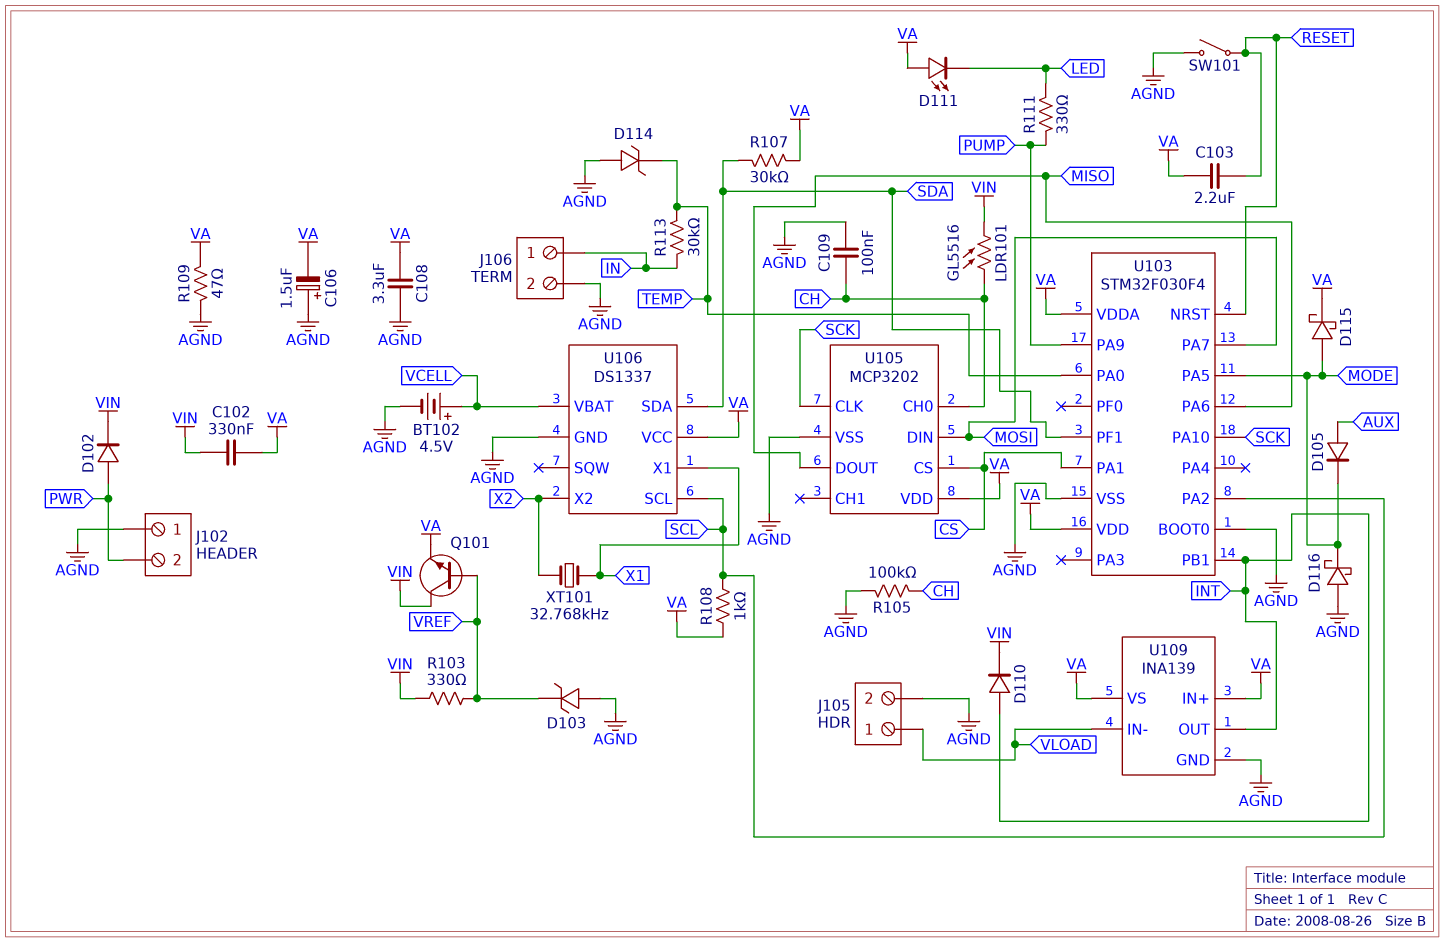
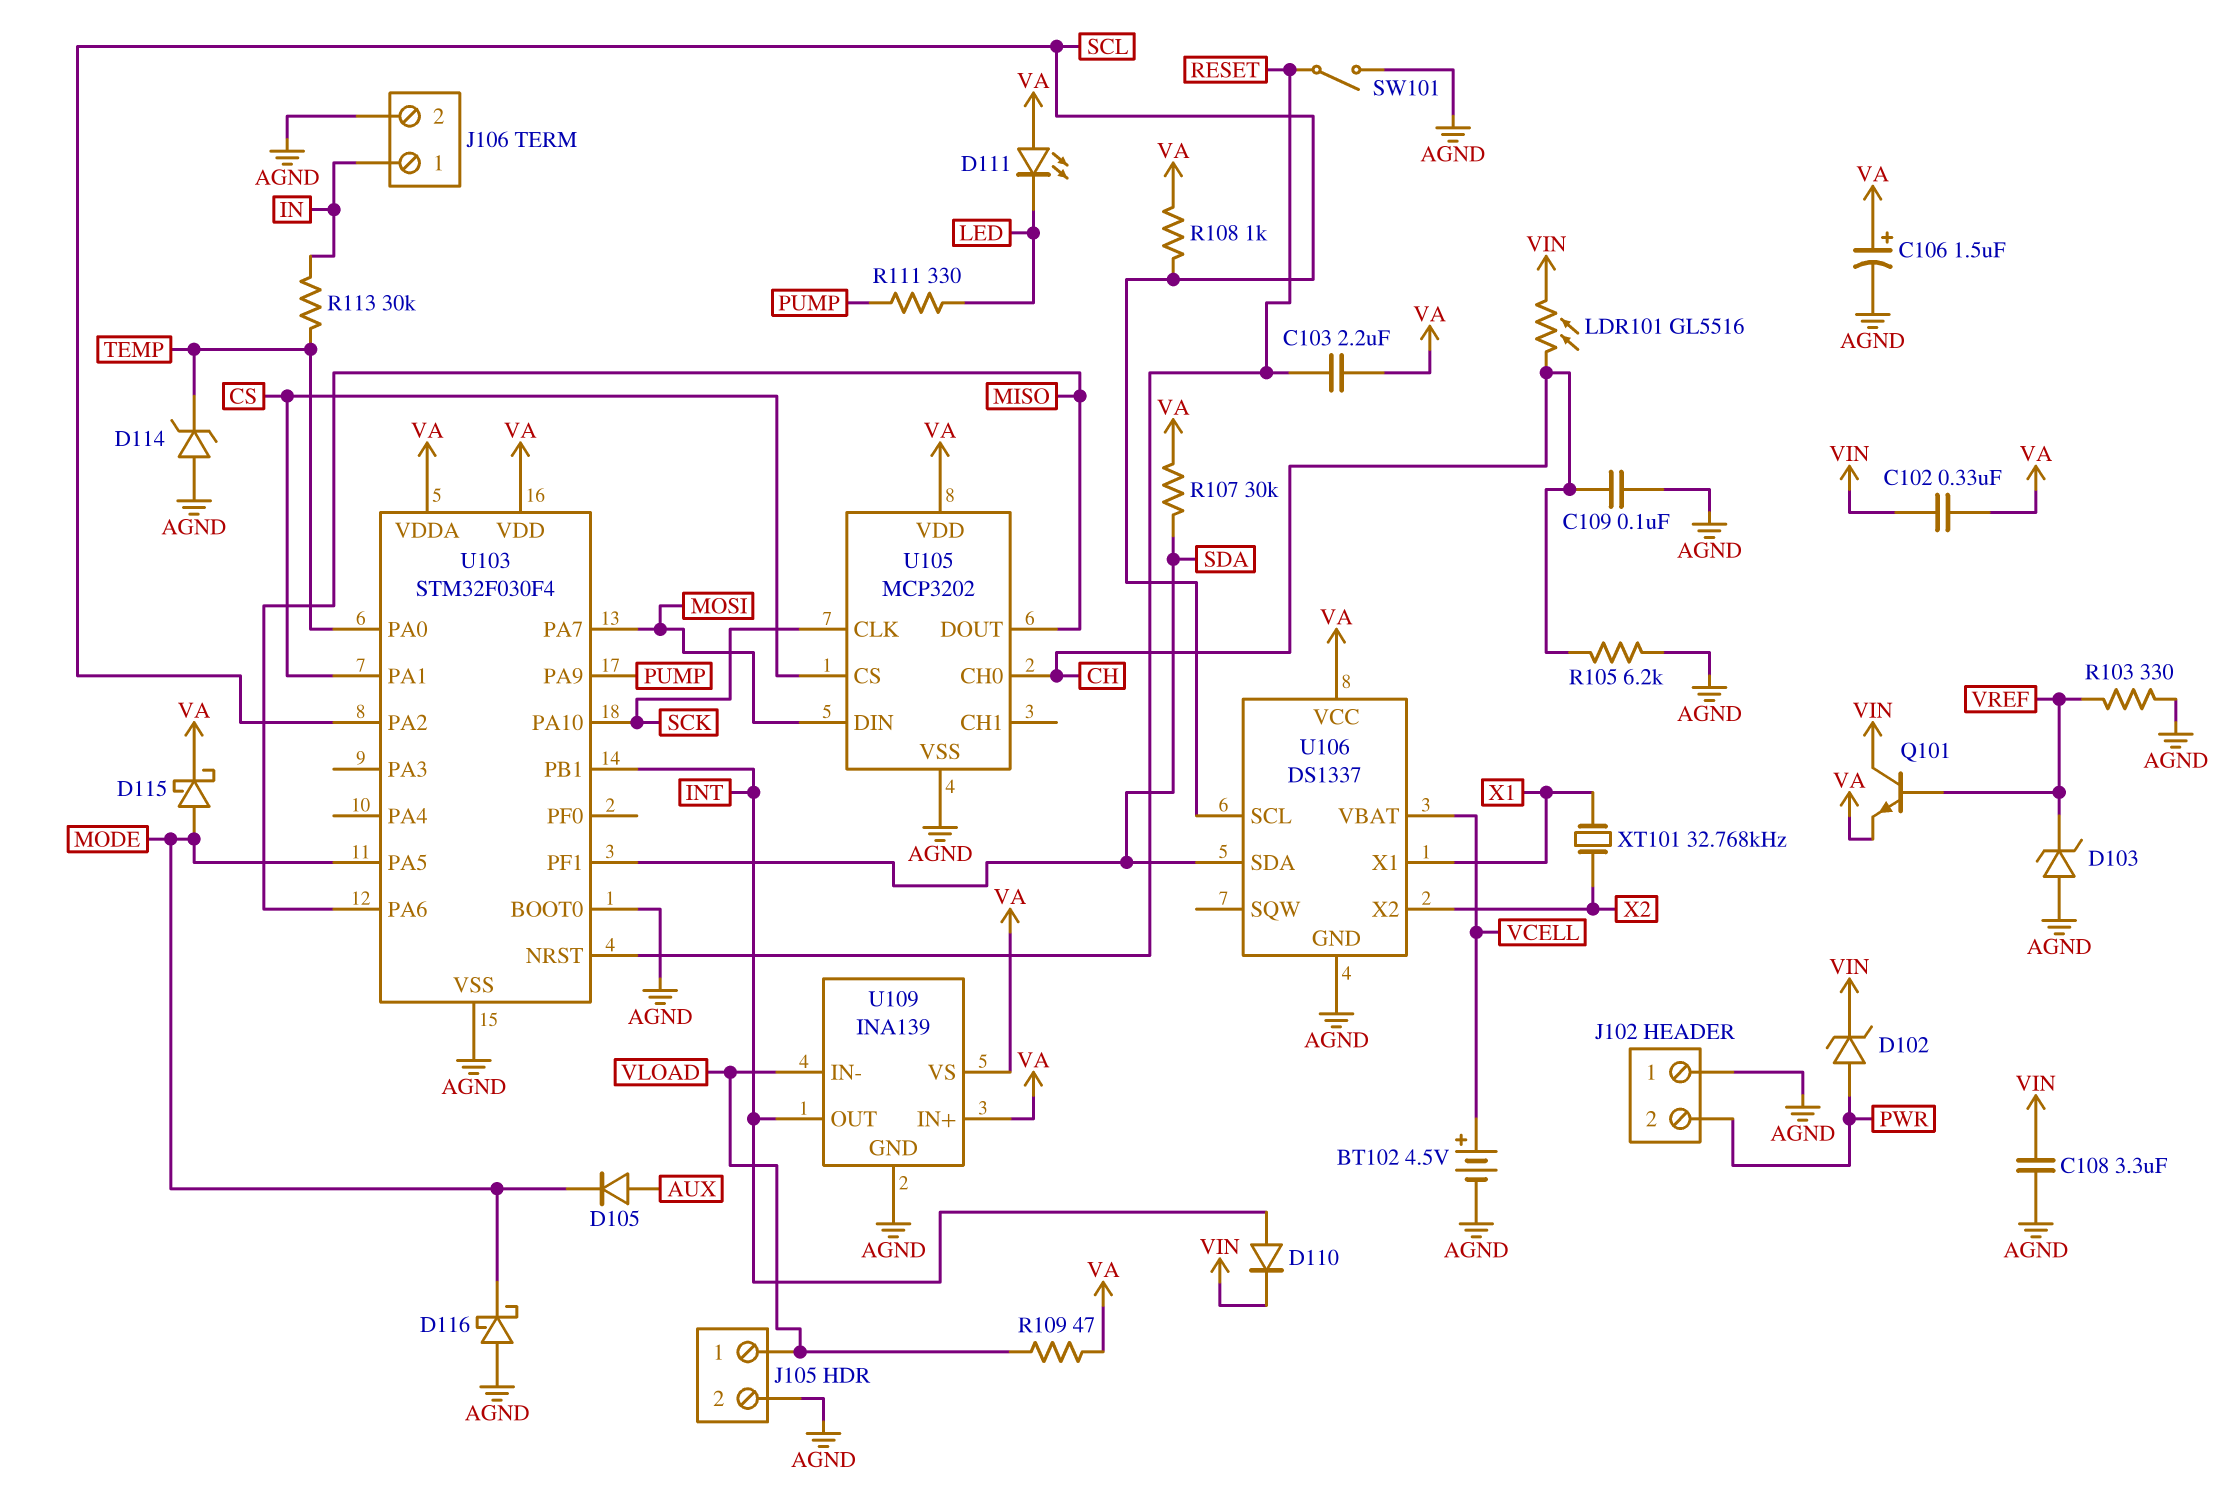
C106: 1.5uF (plus AGND, minus VA) -> 1.5uF (plus VA, minus AGND)
C108: 3.3uF (AGND, VA) -> 3.3uF (AGND, VIN)
D102: diode (A PWR, K VIN) -> zener (A PWR, K VIN)
R103: 330 (VIN, VREF) -> 330 (AGND, VREF)
R105: 100k (AGND, CH) -> 6.2k (AGND, CH)
R109: 47 (AGND, VA) -> 47 (VA, VLOAD)

